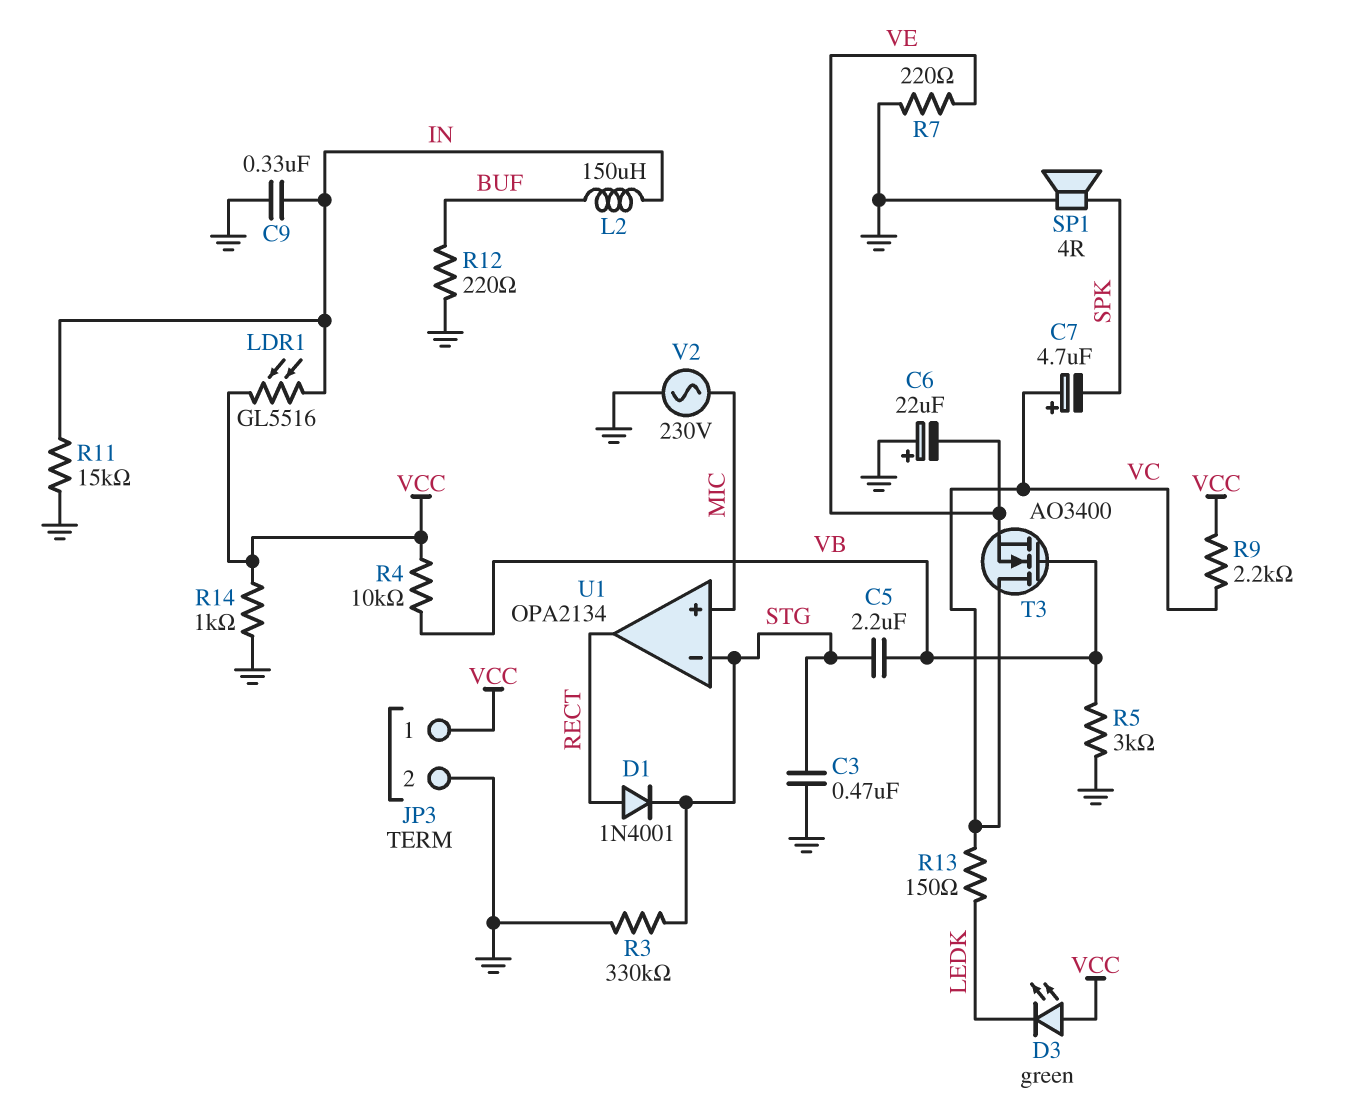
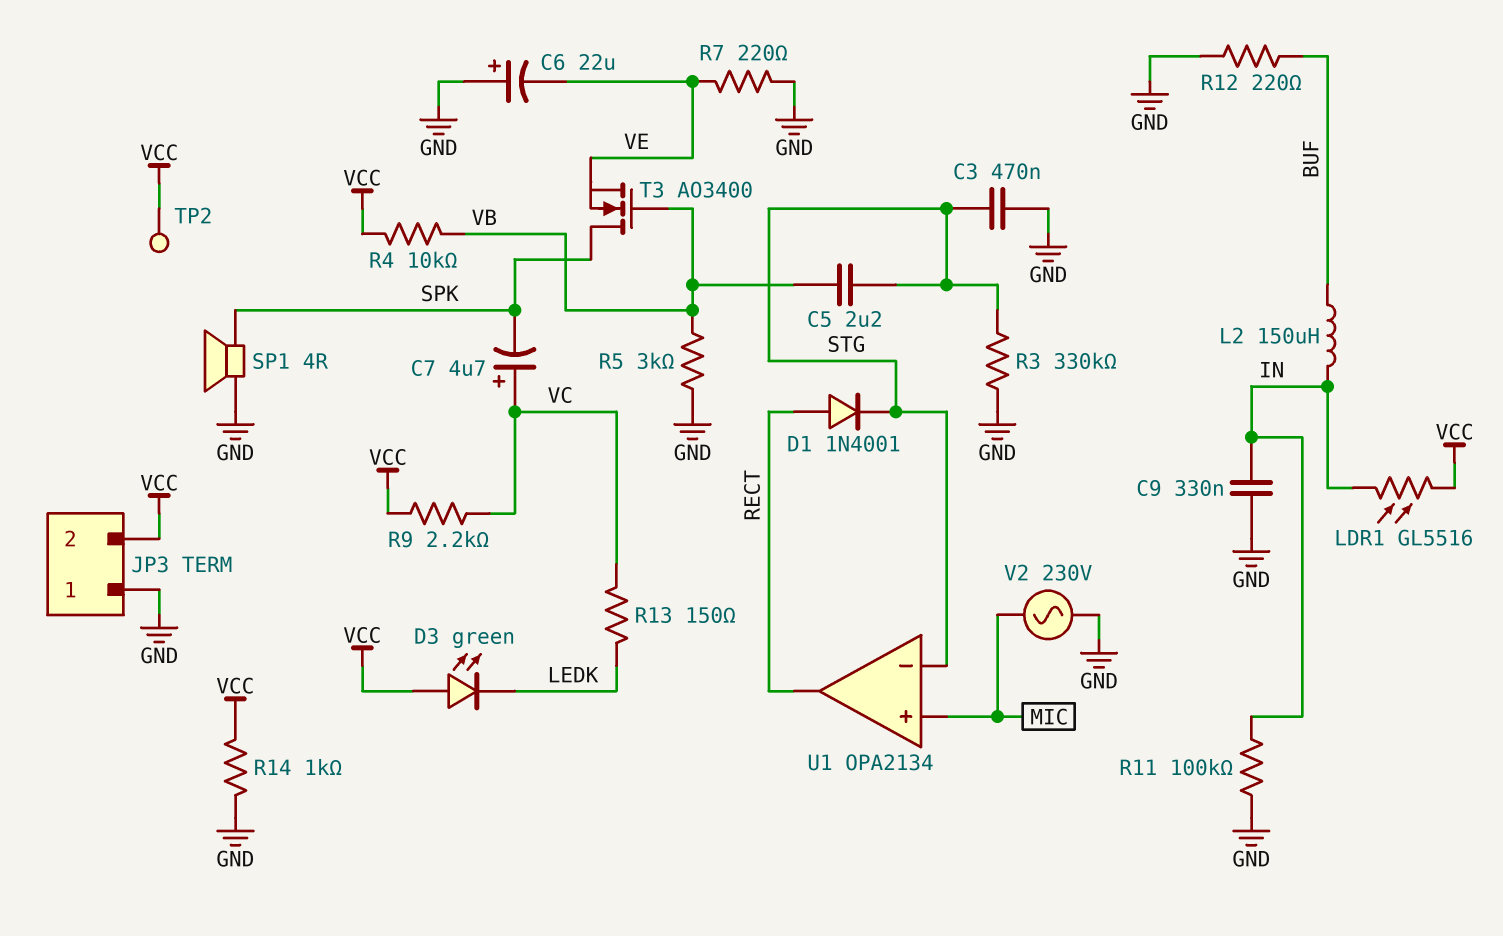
JP3 pin 1: VCC -> GND
JP3 pin 2: GND -> VCC
R11: 15k (GND, IN) -> 100k (GND, IN)
T3: NMOS AO3400 (G VB, D VC, S VE) -> NMOS AO3400 (G VB, D SPK, S VE)
TP2: none -> test point (VCC)

